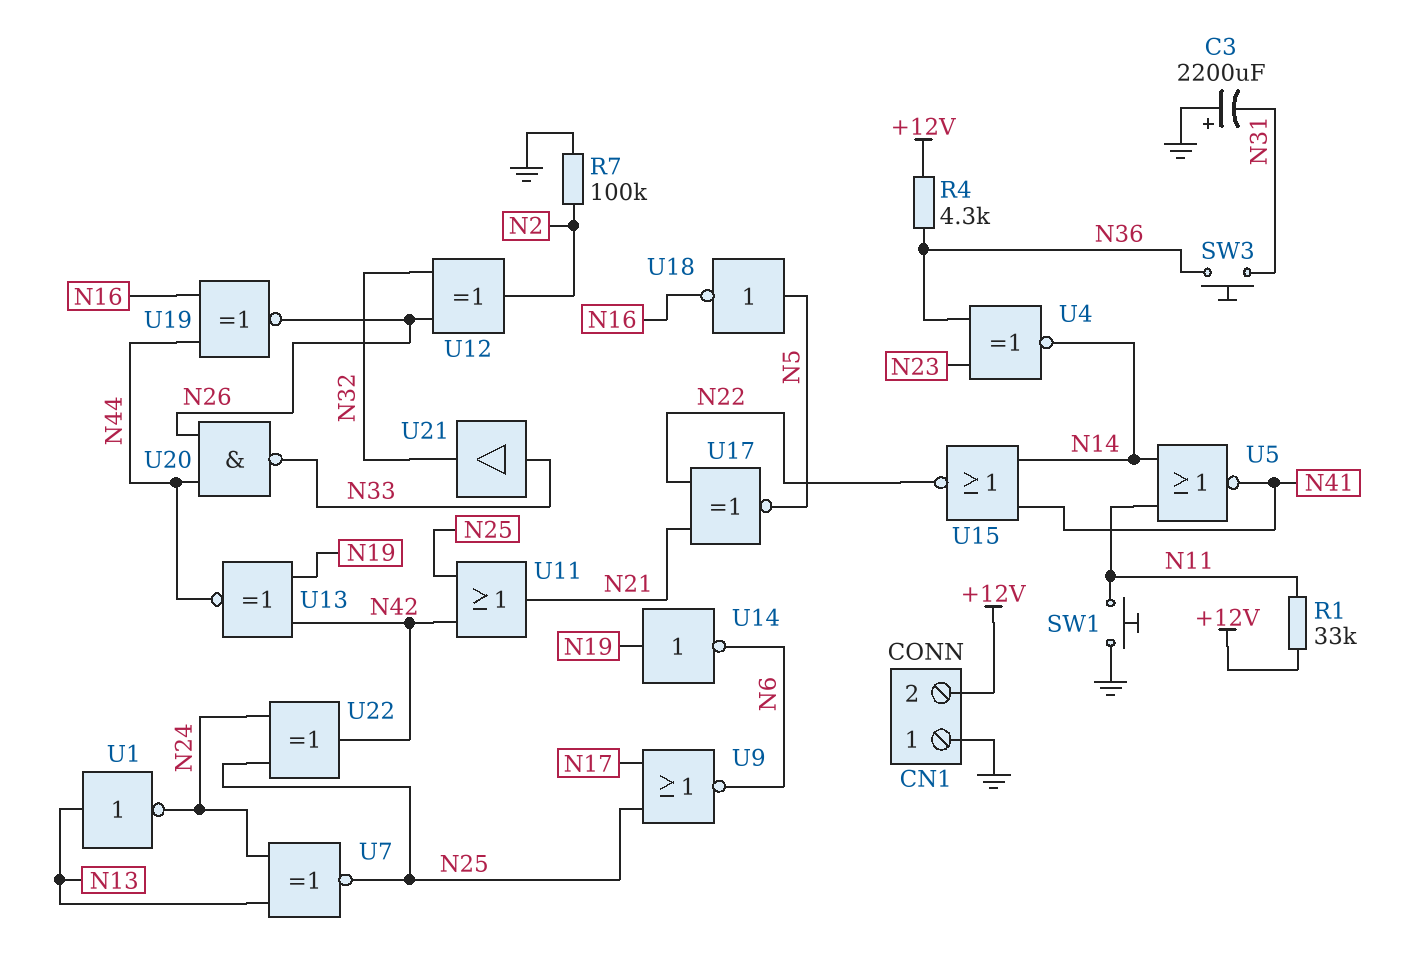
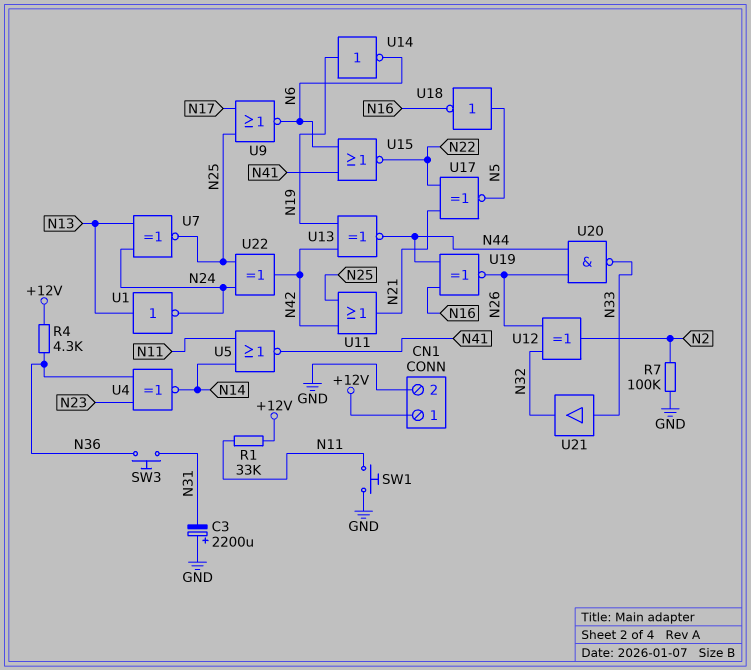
CN1 pin 1: GND -> +12V
CN1 pin 2: +12V -> GND
U15: NOR (in N14, in N41, out N22) -> NOR (in N6, in N41, out N22)

